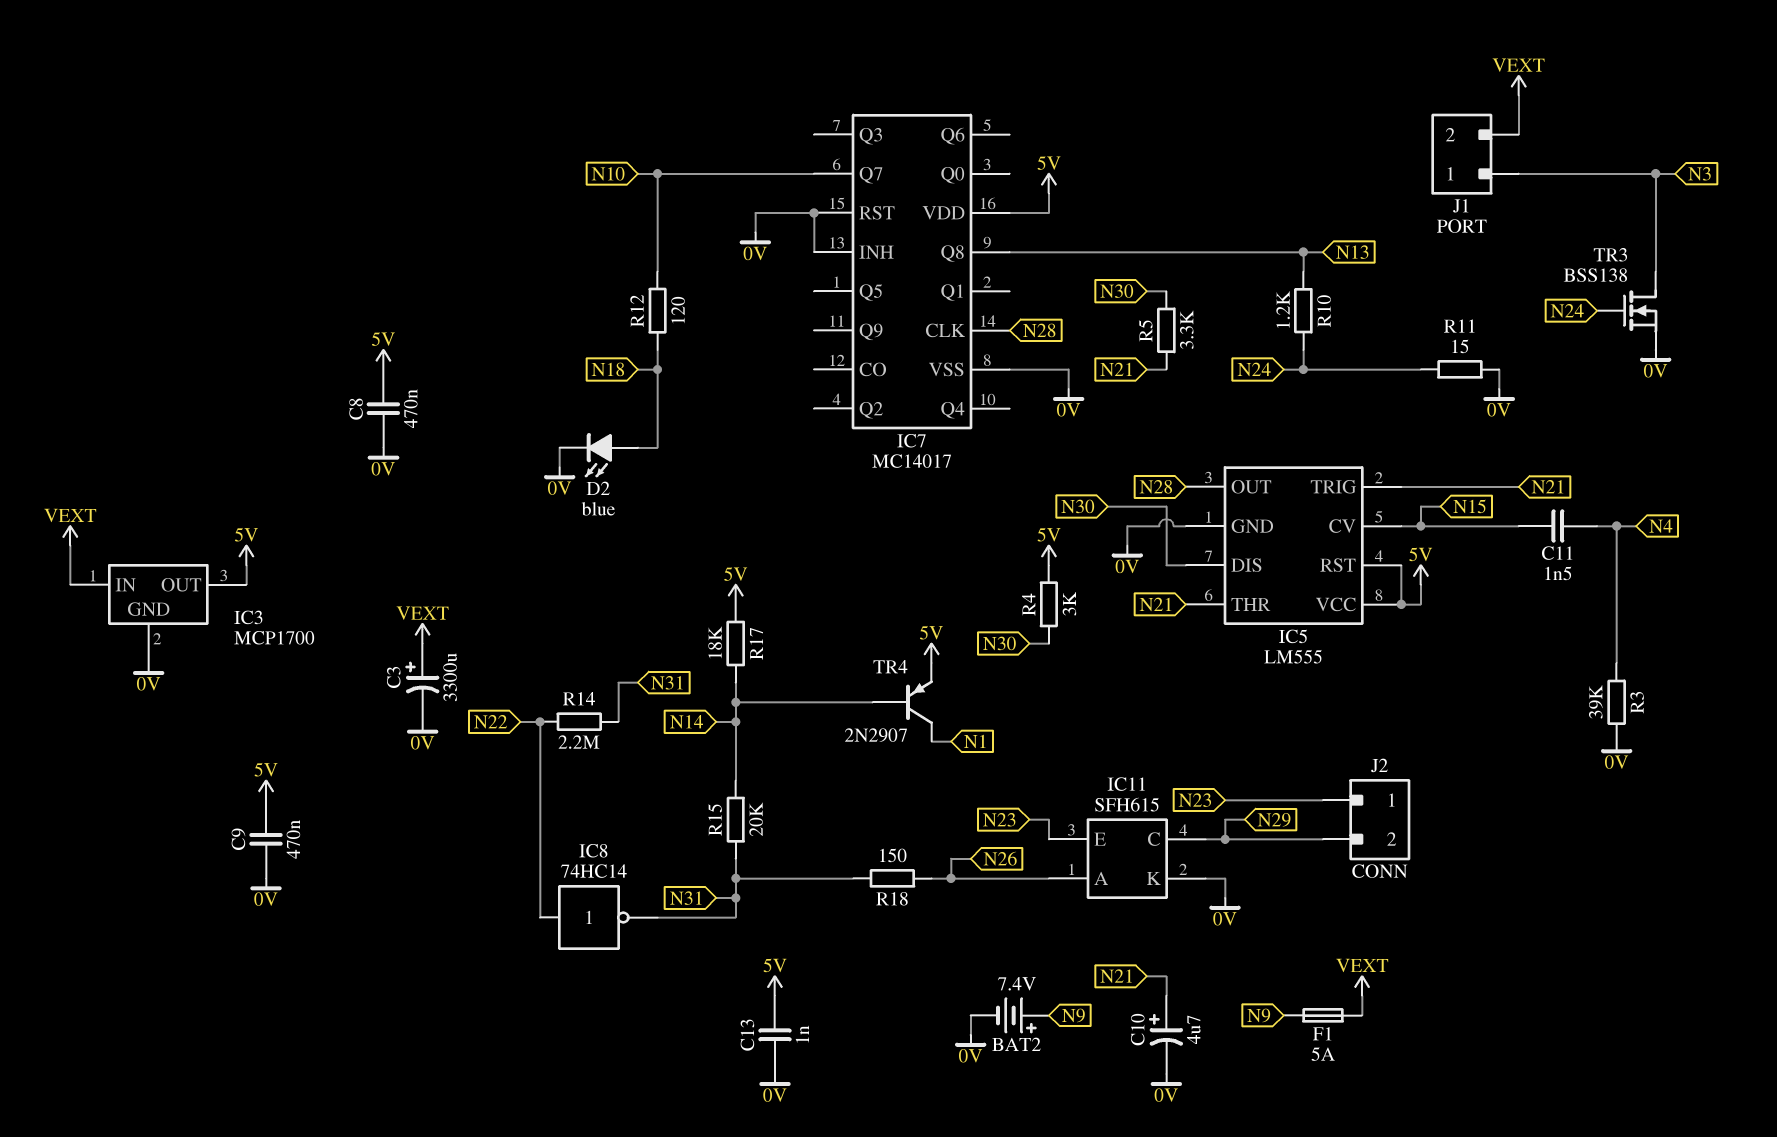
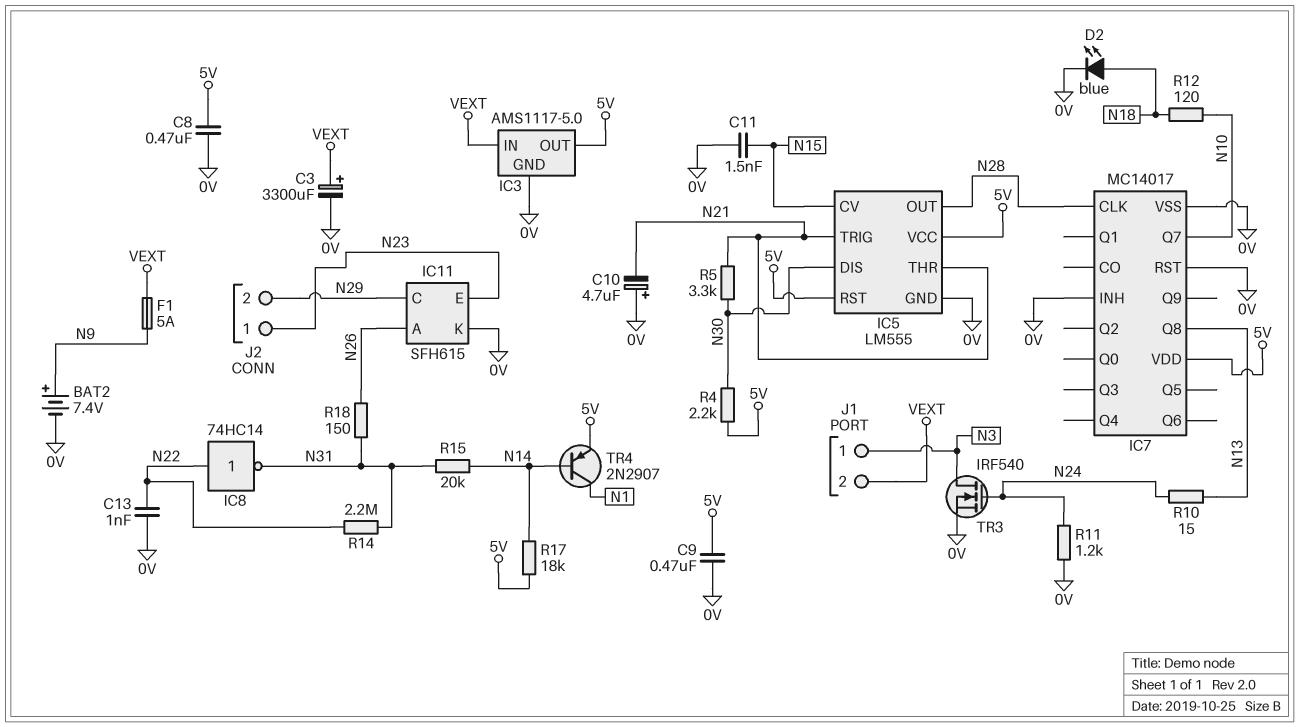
C10: 4.7uF (plus N21, minus 0V) -> 4.7uF (plus 0V, minus N21)
C11: 1.5nF (N4, N15) -> 1.5nF (0V, N15)
C13: 1nF (0V, 5V) -> 1nF (0V, N22)
IC3: MCP1700 -> AMS1117-5.0
R3: 39k (0V, N4) -> none
R4: 3k (5V, N30) -> 2.2k (5V, N30)
R10: 1.2k (N13, N24) -> 15 (N13, N24)
R11: 15 (0V, N24) -> 1.2k (0V, N24)
TR3: NMOS BSS138 (G N24, D N3, S 0V) -> NMOS IRF540 (G N24, D N3, S 0V)

